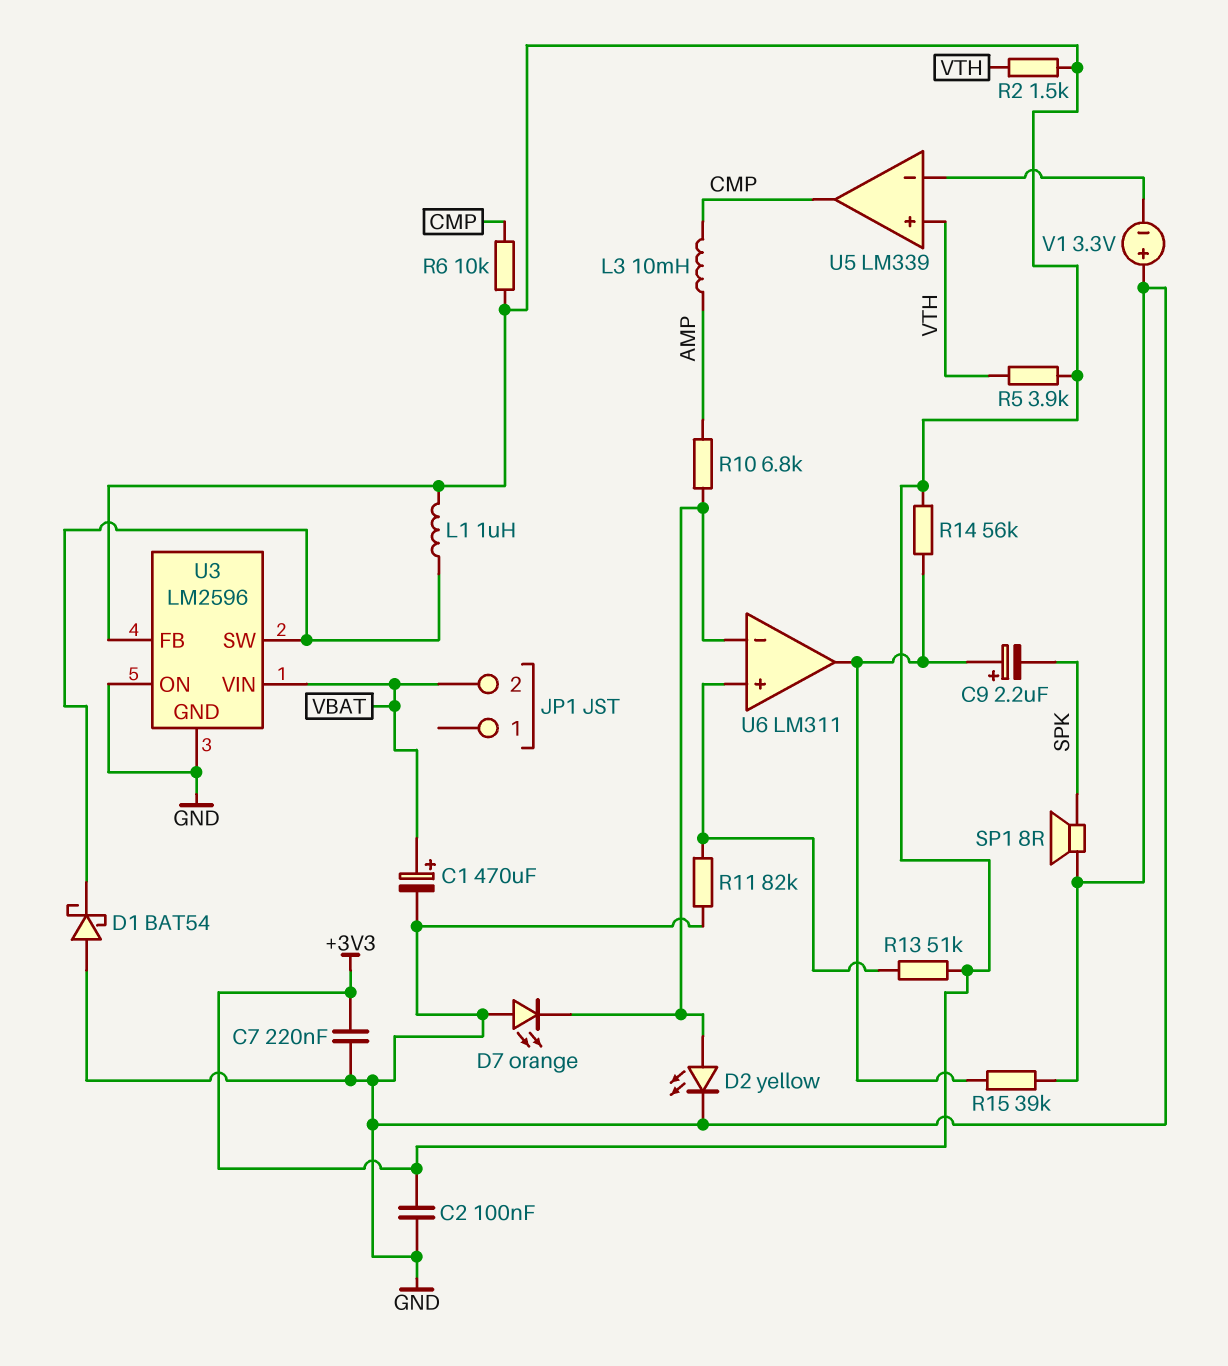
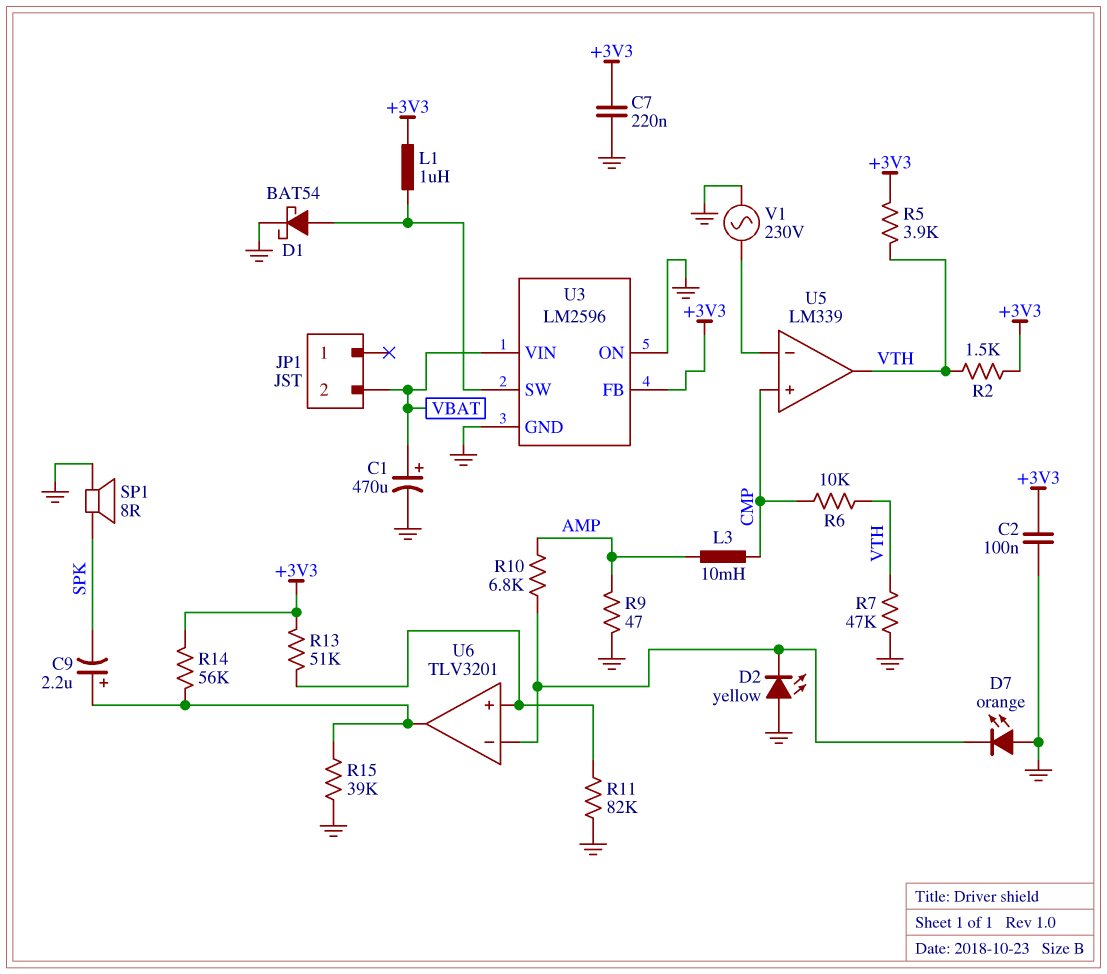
D1: schottky BAT54 (A GND, K U3/SW) -> schottky BAT54 (A U3/SW, K GND)
D2: LED yellow (A U6/in-, K GND) -> LED yellow (A GND, K U6/in-)
R6: 10k (+3V3, CMP) -> 10k (CMP, VTH)
R7: none -> 47k (GND, VTH)
R9: none -> 47 (AMP, GND)
U5 pin in+: VTH -> CMP
U5 pin out: CMP -> VTH
U6: LM311 -> TLV3201
V1: 3.3V (plus GND, minus U5/in-) -> AC 230V (GND, U5/in-)

